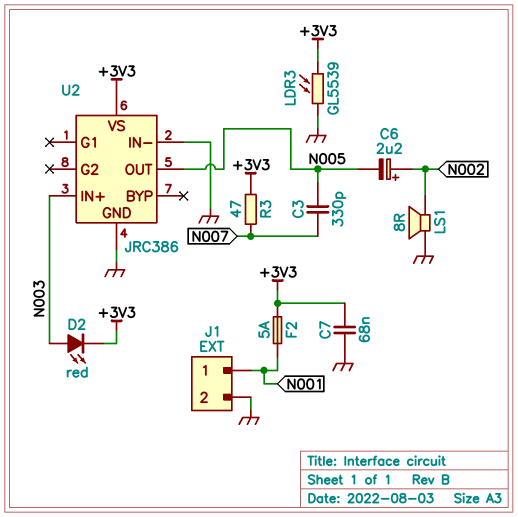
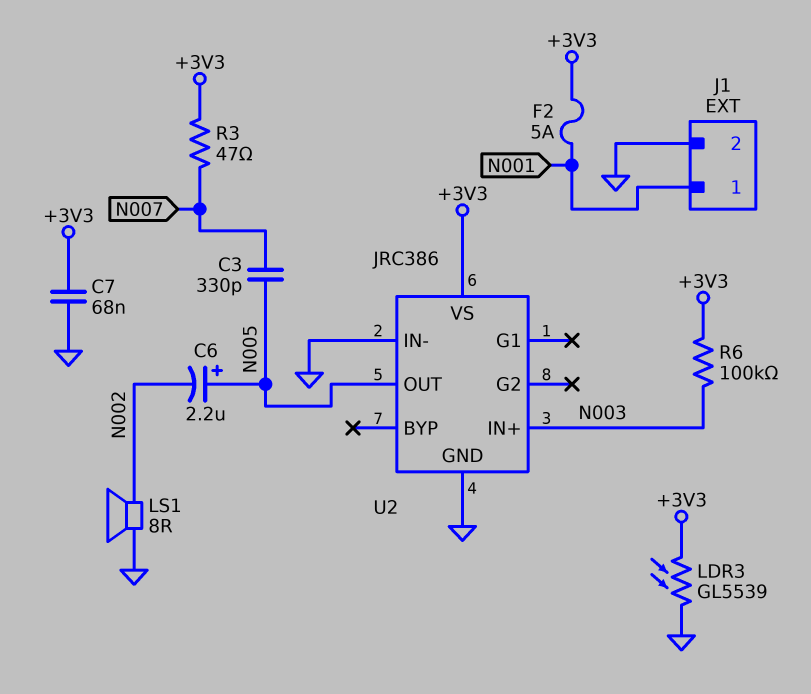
C6: 2.2uF (plus N002, minus N005) -> 2.2uF (plus N005, minus N002)
D2: LED red (A N003, K +3V3) -> none
R6: none -> 100k (+3V3, N003)

